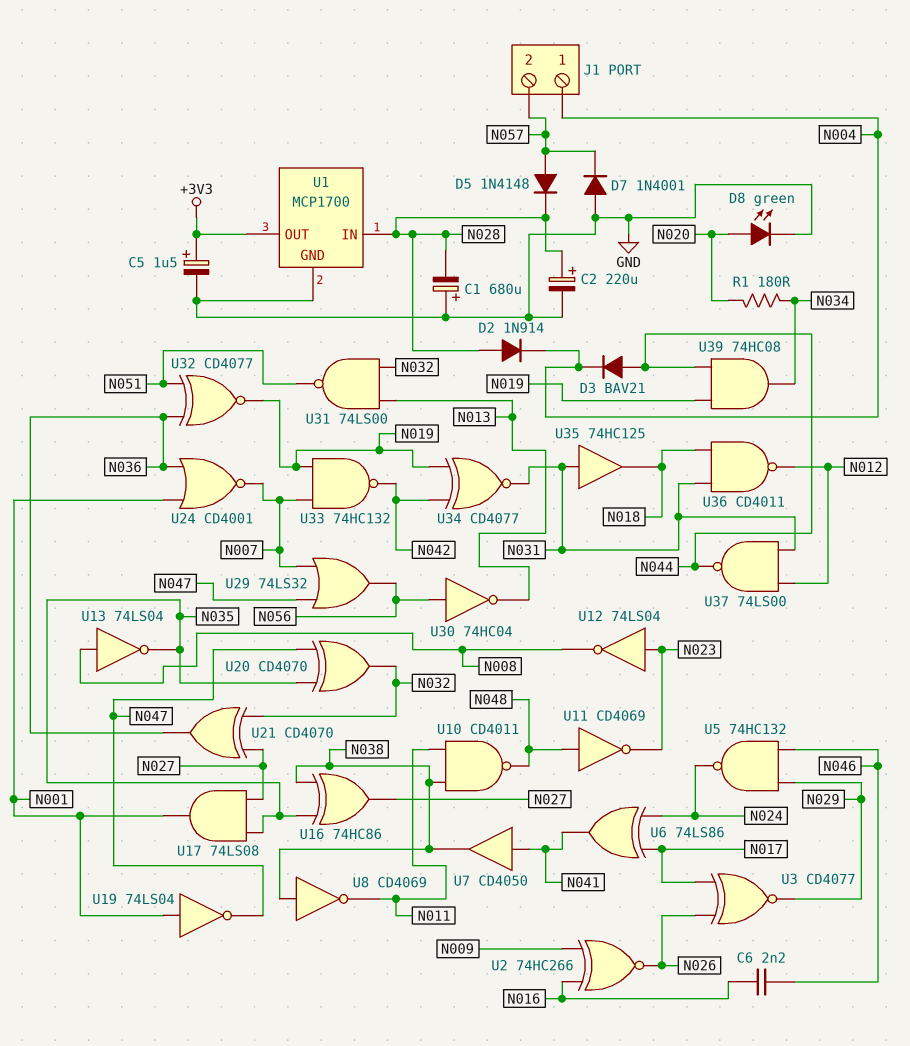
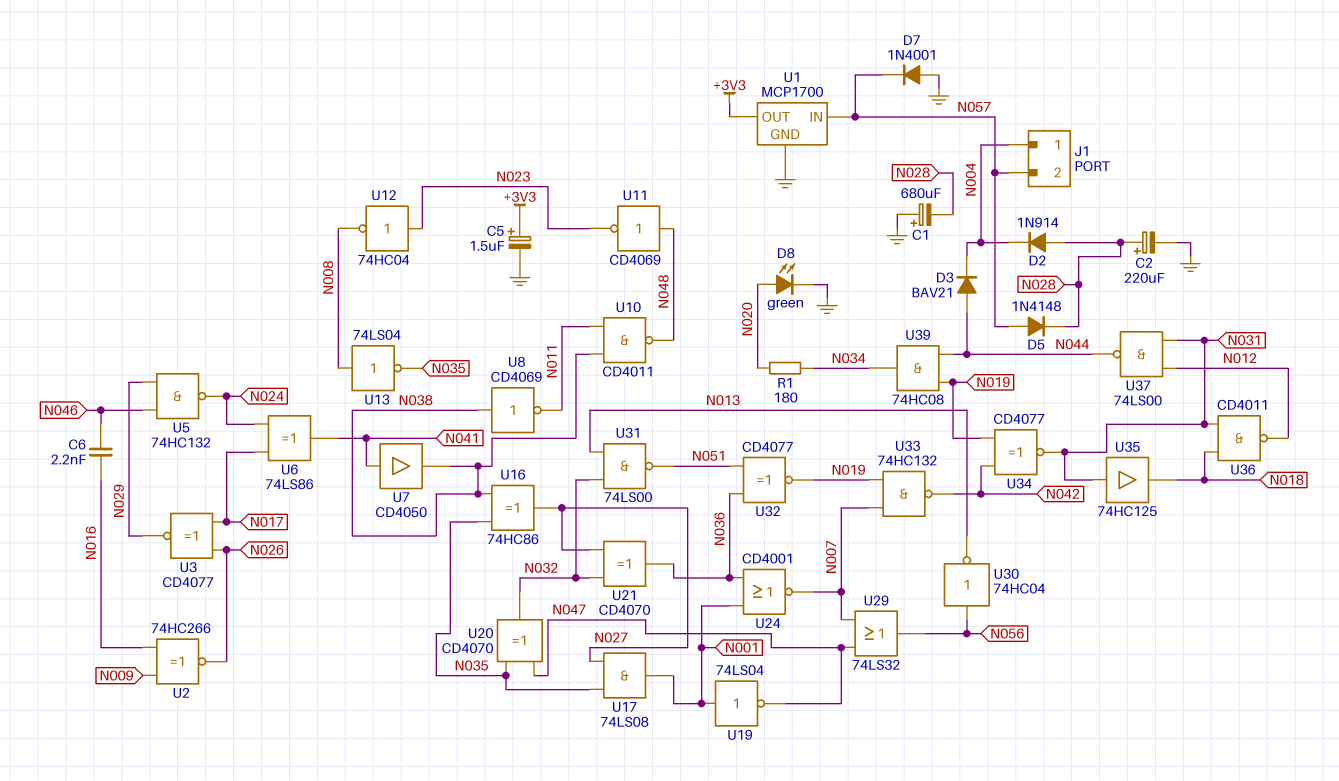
U1 pin IN: N028 -> N057
U12: NOT 74LS04 (in N023, out N008) -> NOT 74HC04 (in N023, out N008)

